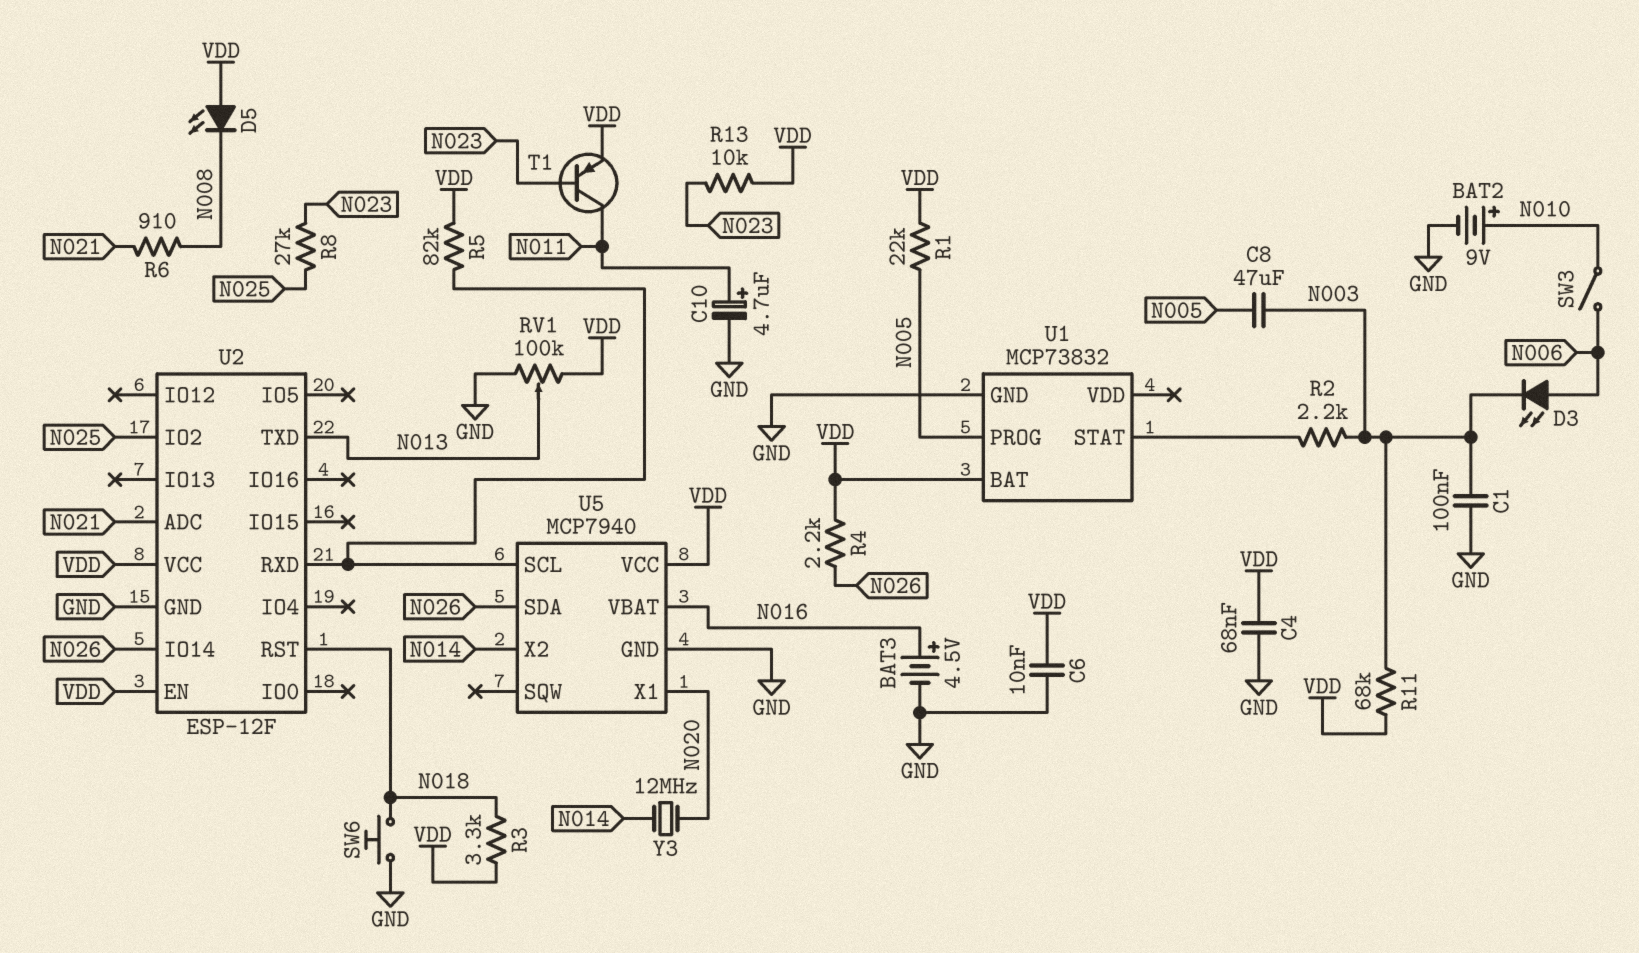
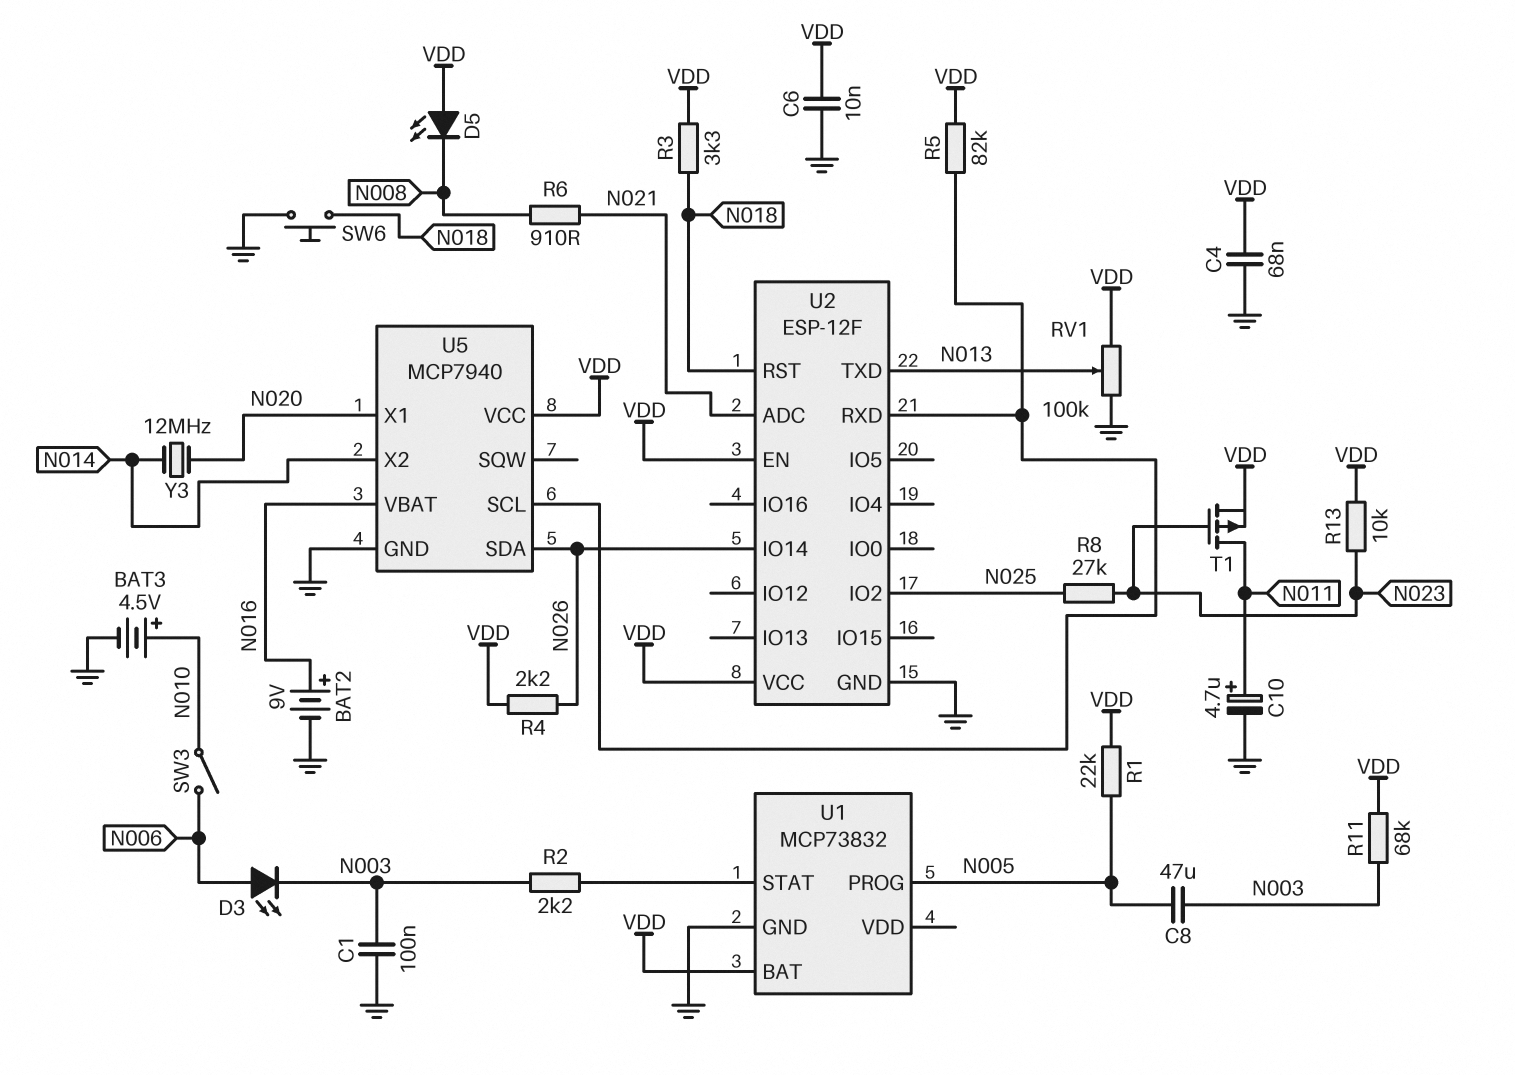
BAT2: 9V (plus N010, minus GND) -> 9V (plus N016, minus GND)
BAT3: 4.5V (plus N016, minus GND) -> 4.5V (plus N010, minus GND)
T1: PNP (B N023, C N011, E VDD) -> PMOS (G N023, D N011, S VDD)

